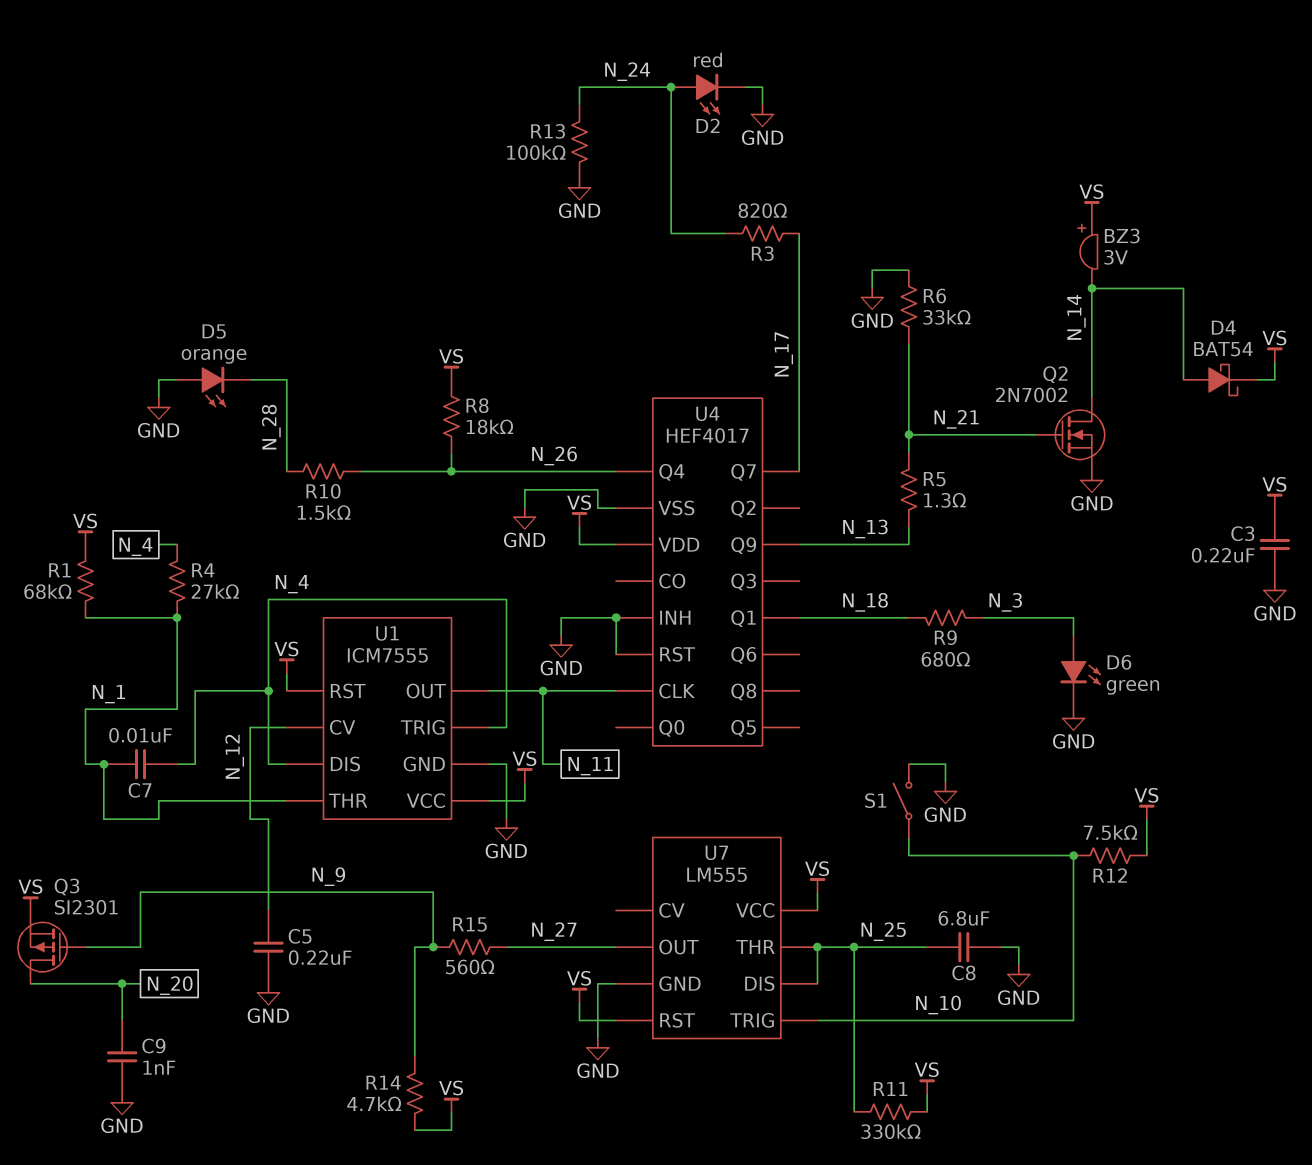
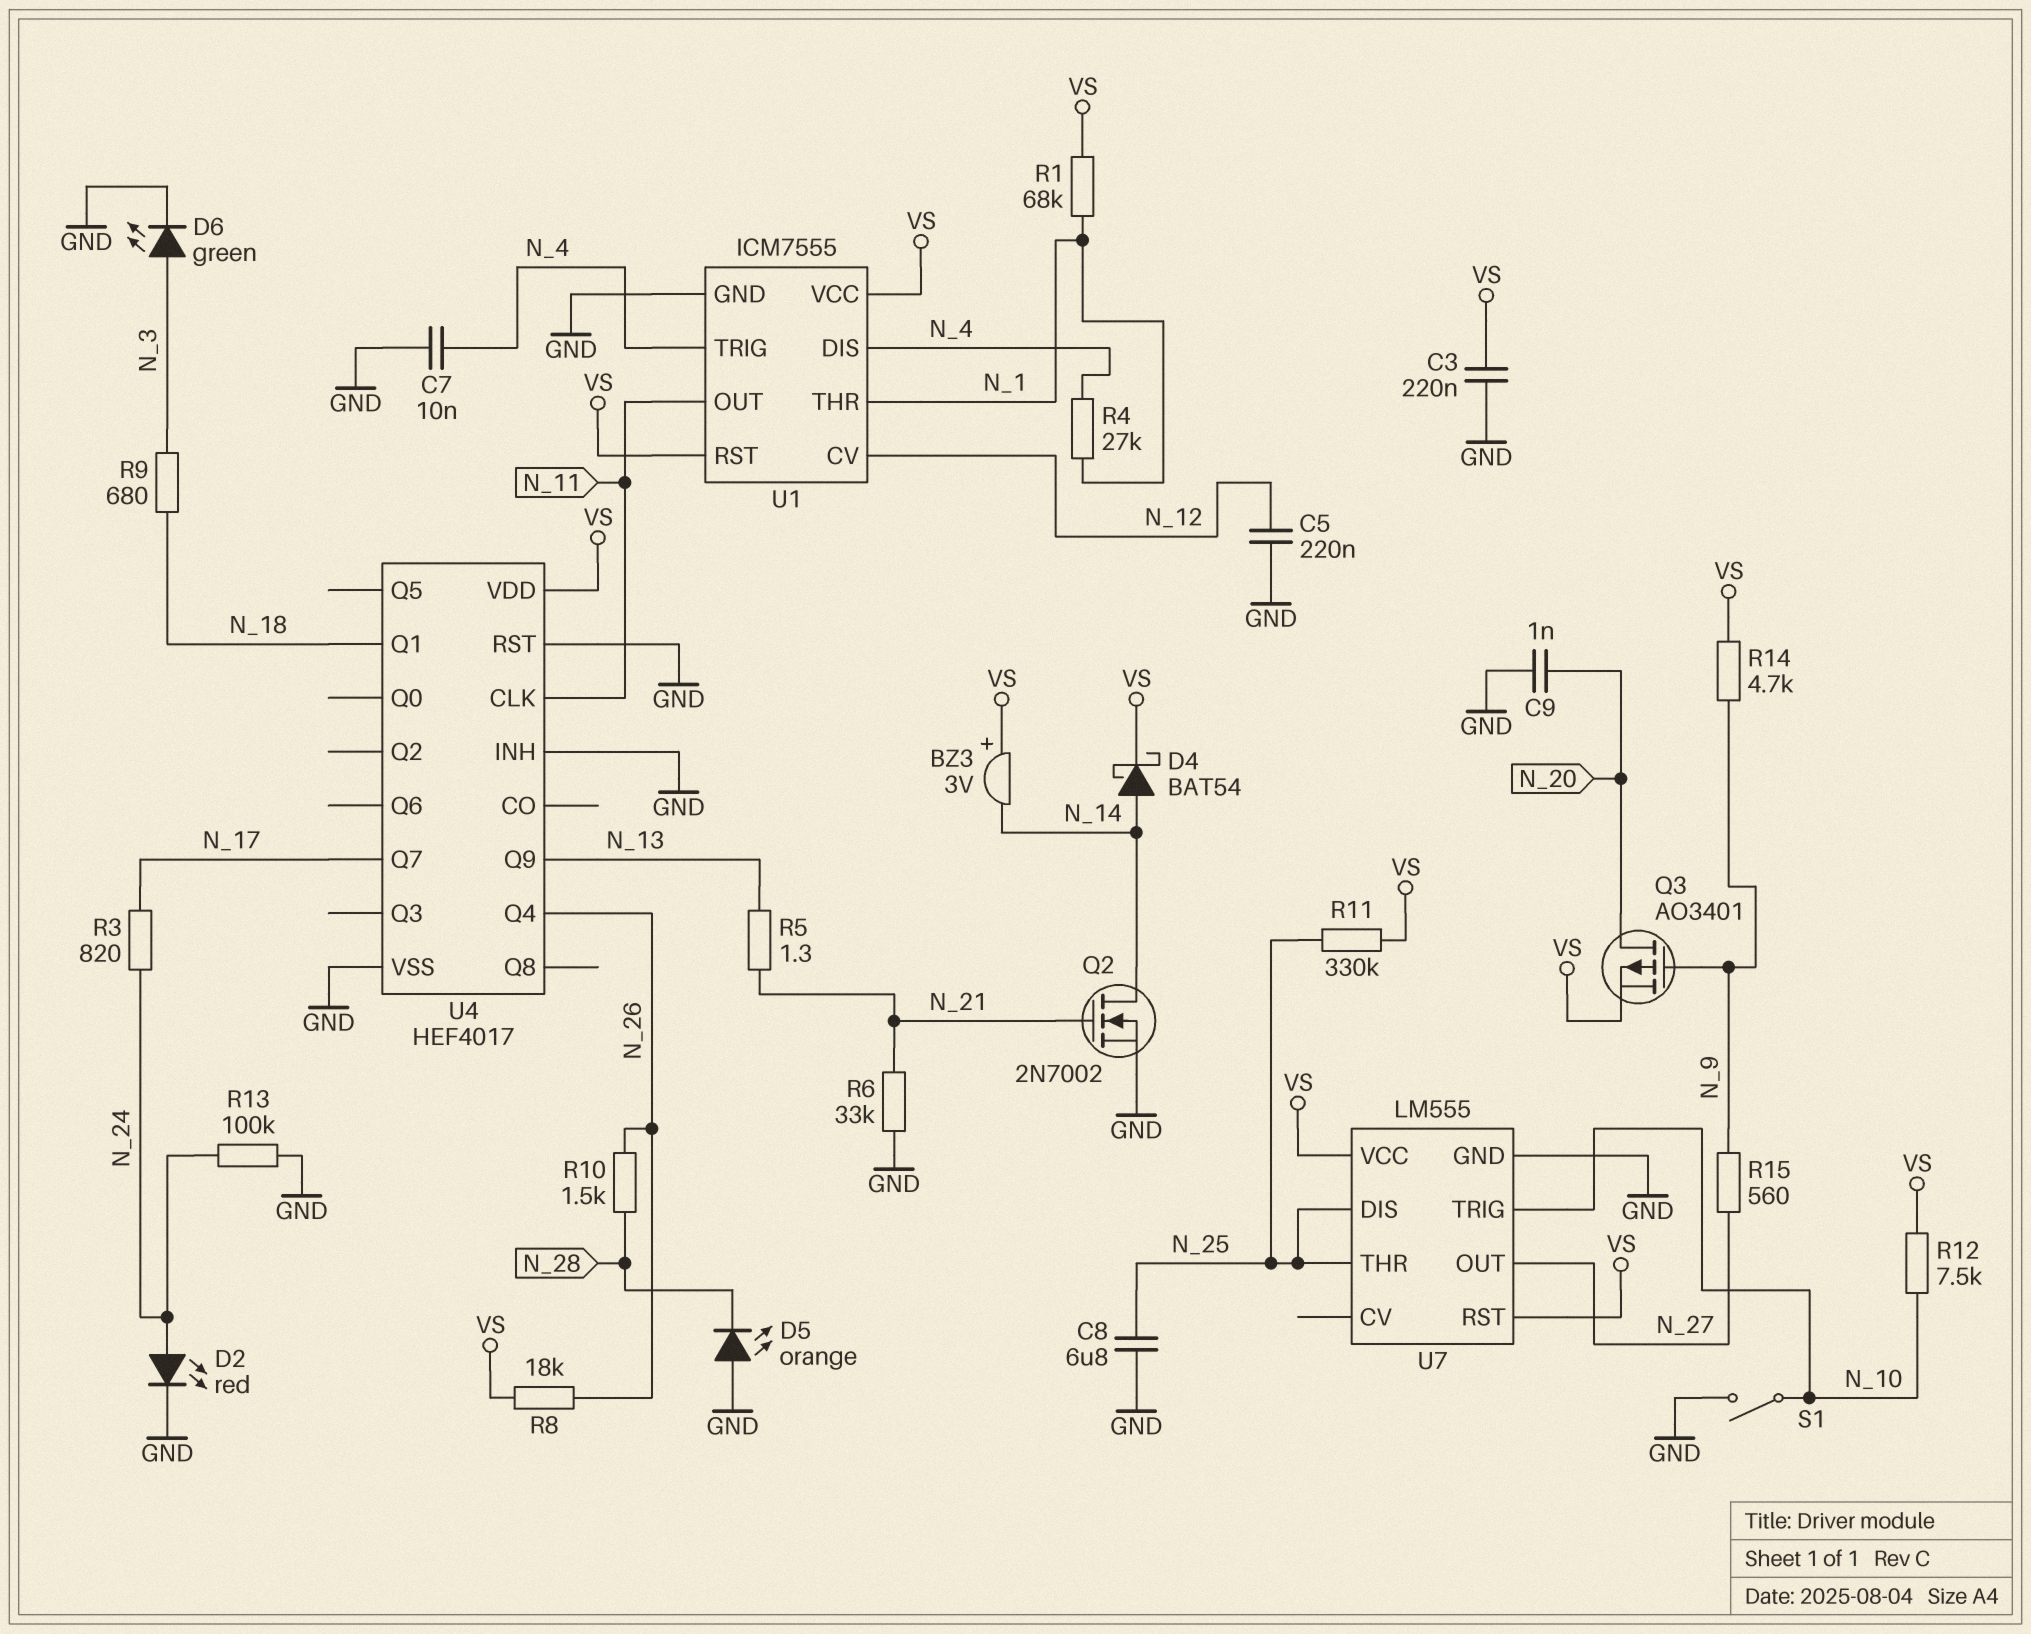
C7: 10nF (N_1, N_4) -> 10nF (GND, N_4)
Q3: PMOS SI2301 (G N_9, D N_20, S VS) -> PMOS AO3401 (G N_9, D N_20, S VS)

